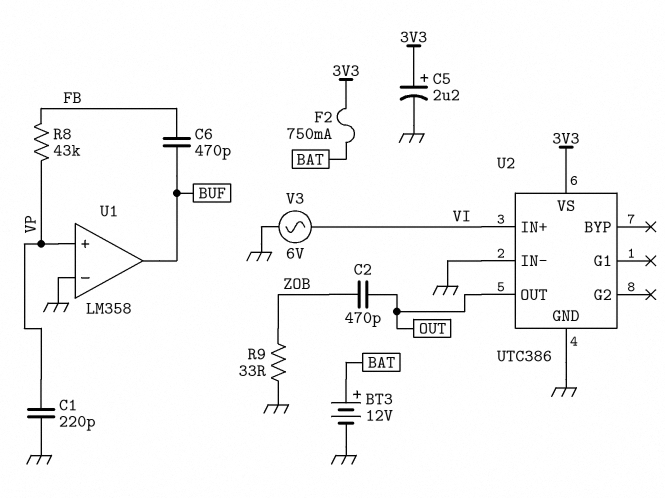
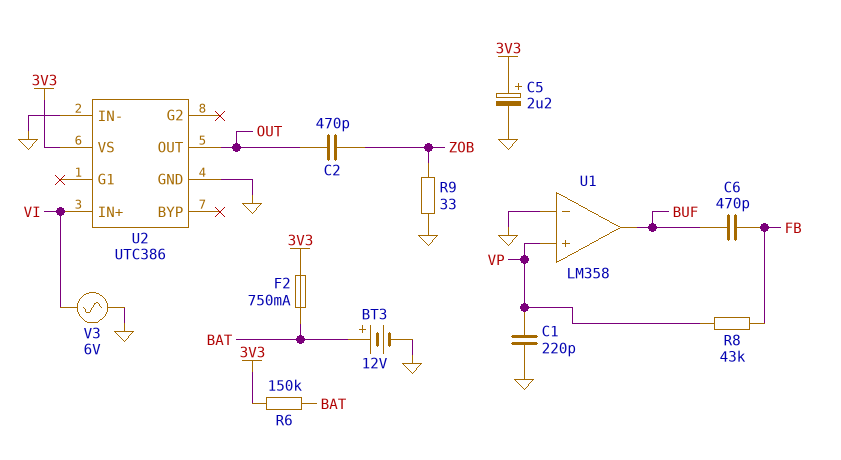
R6: none -> 150k (3V3, BAT)

